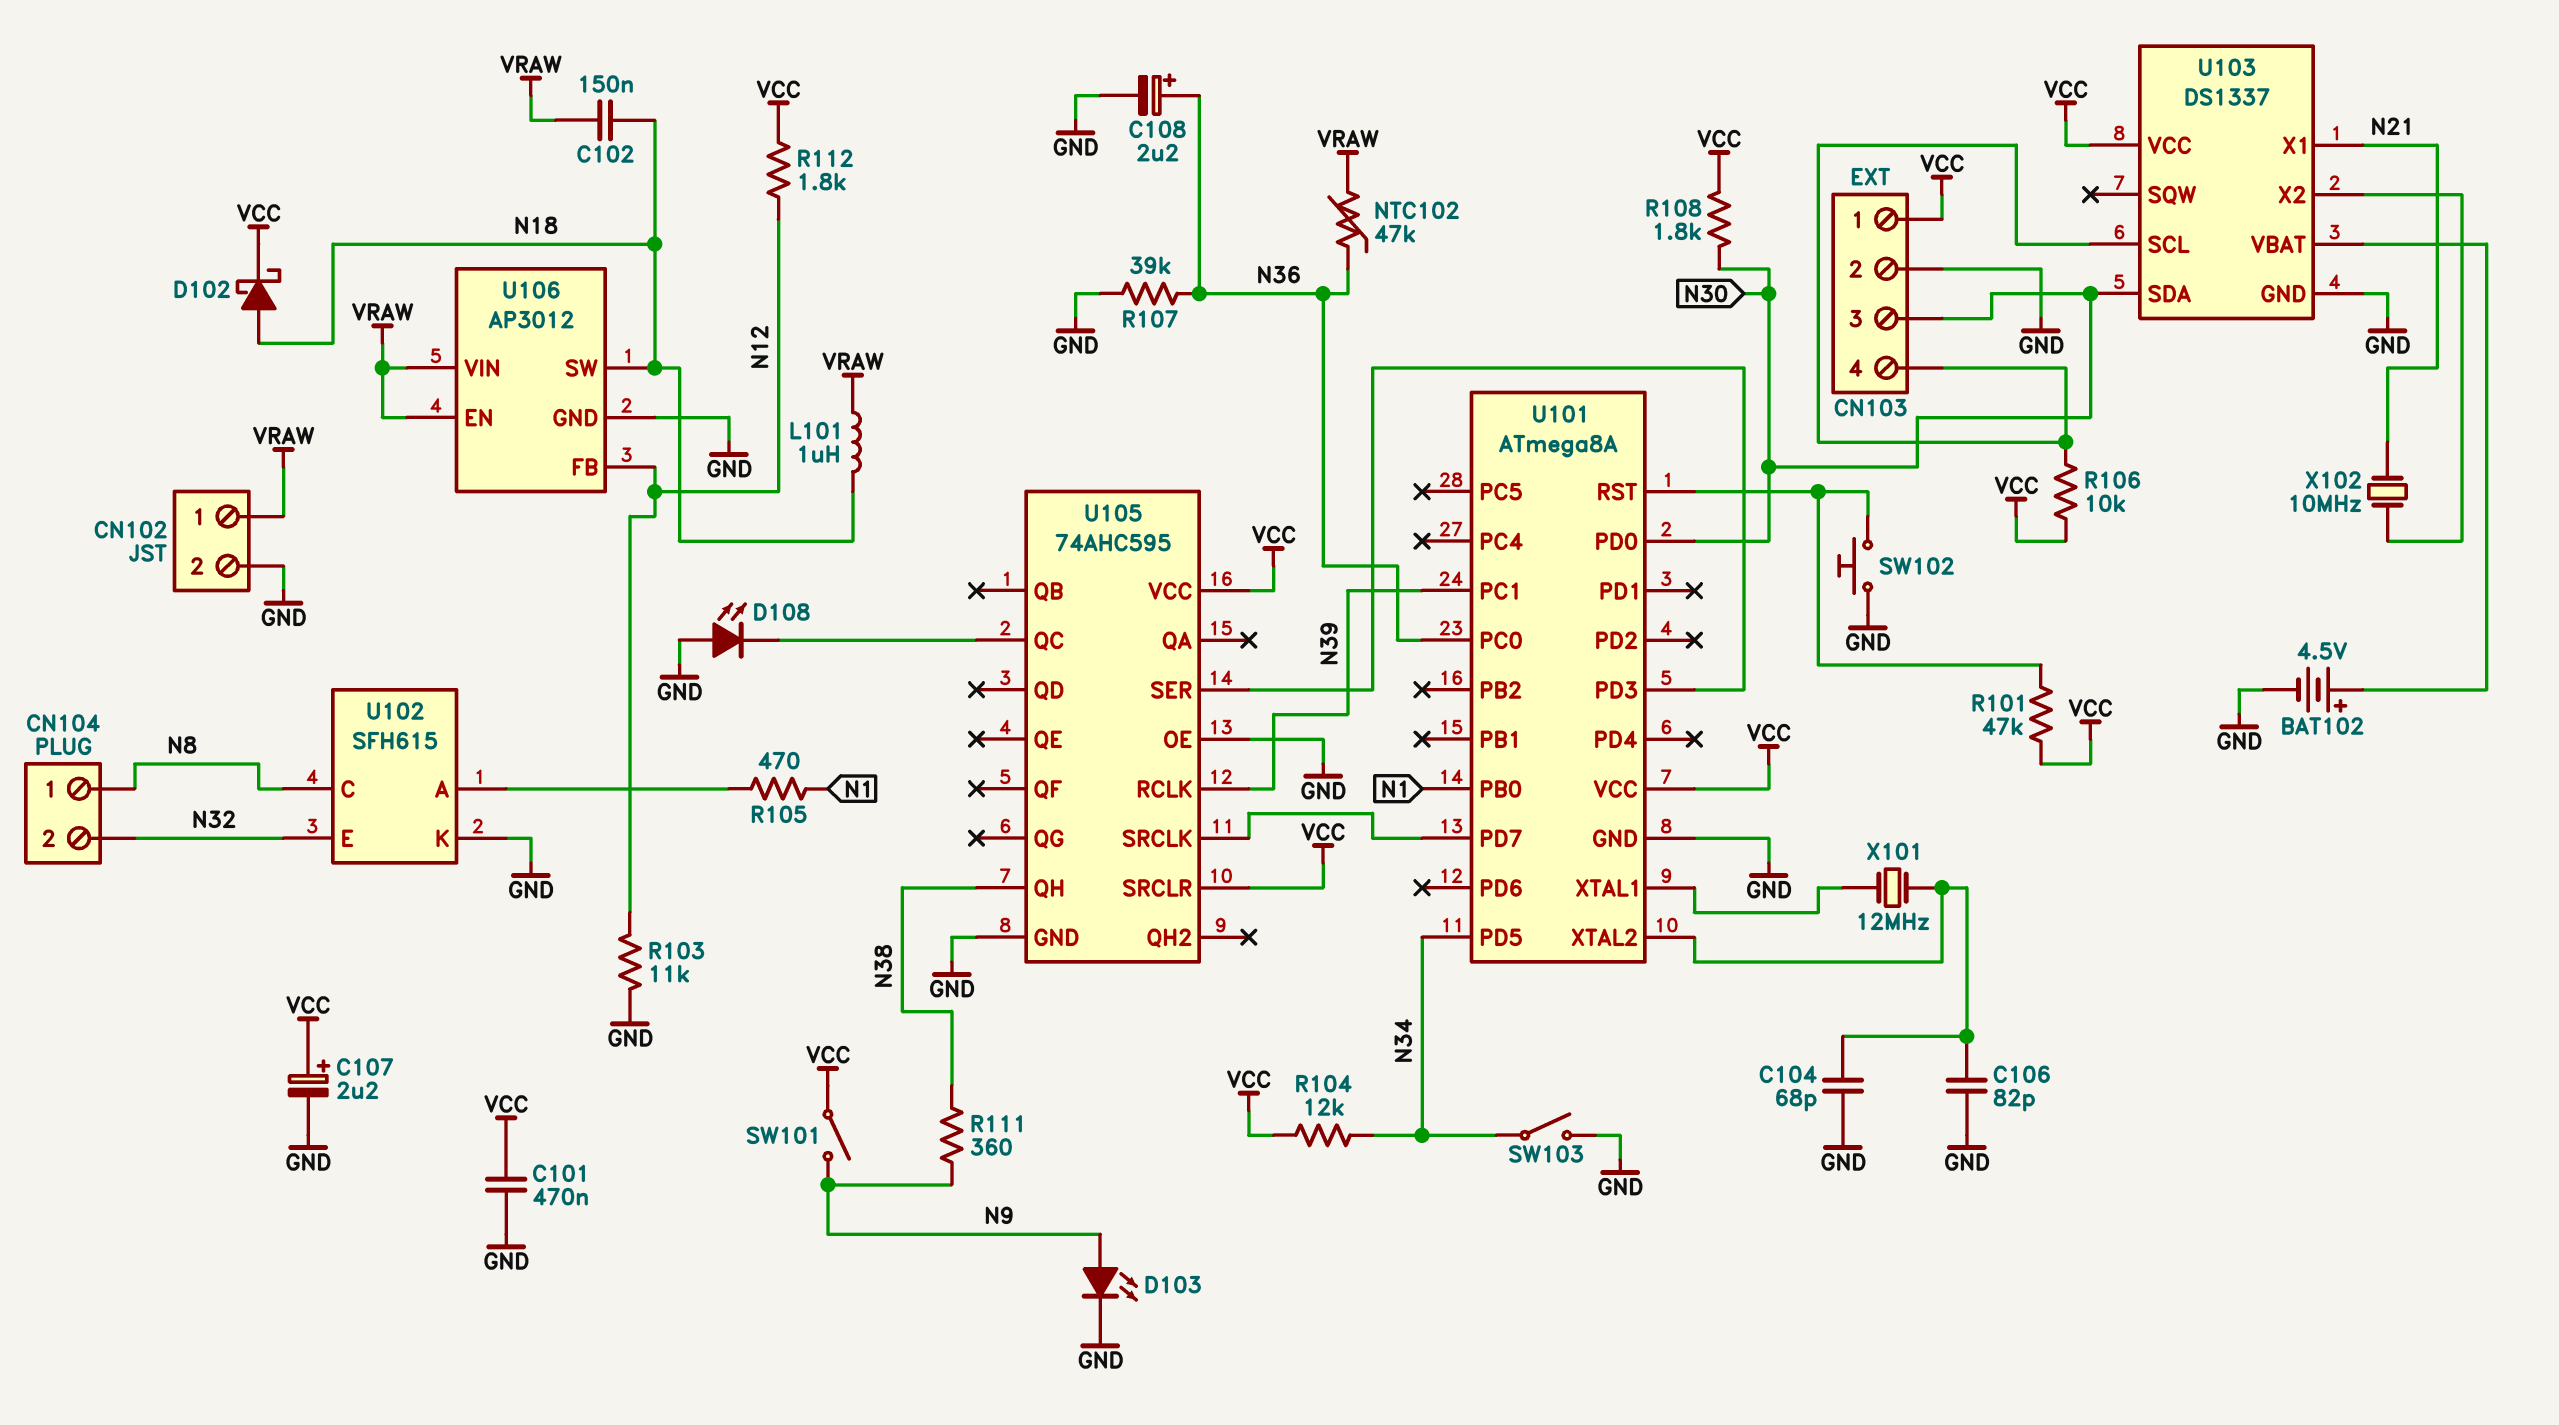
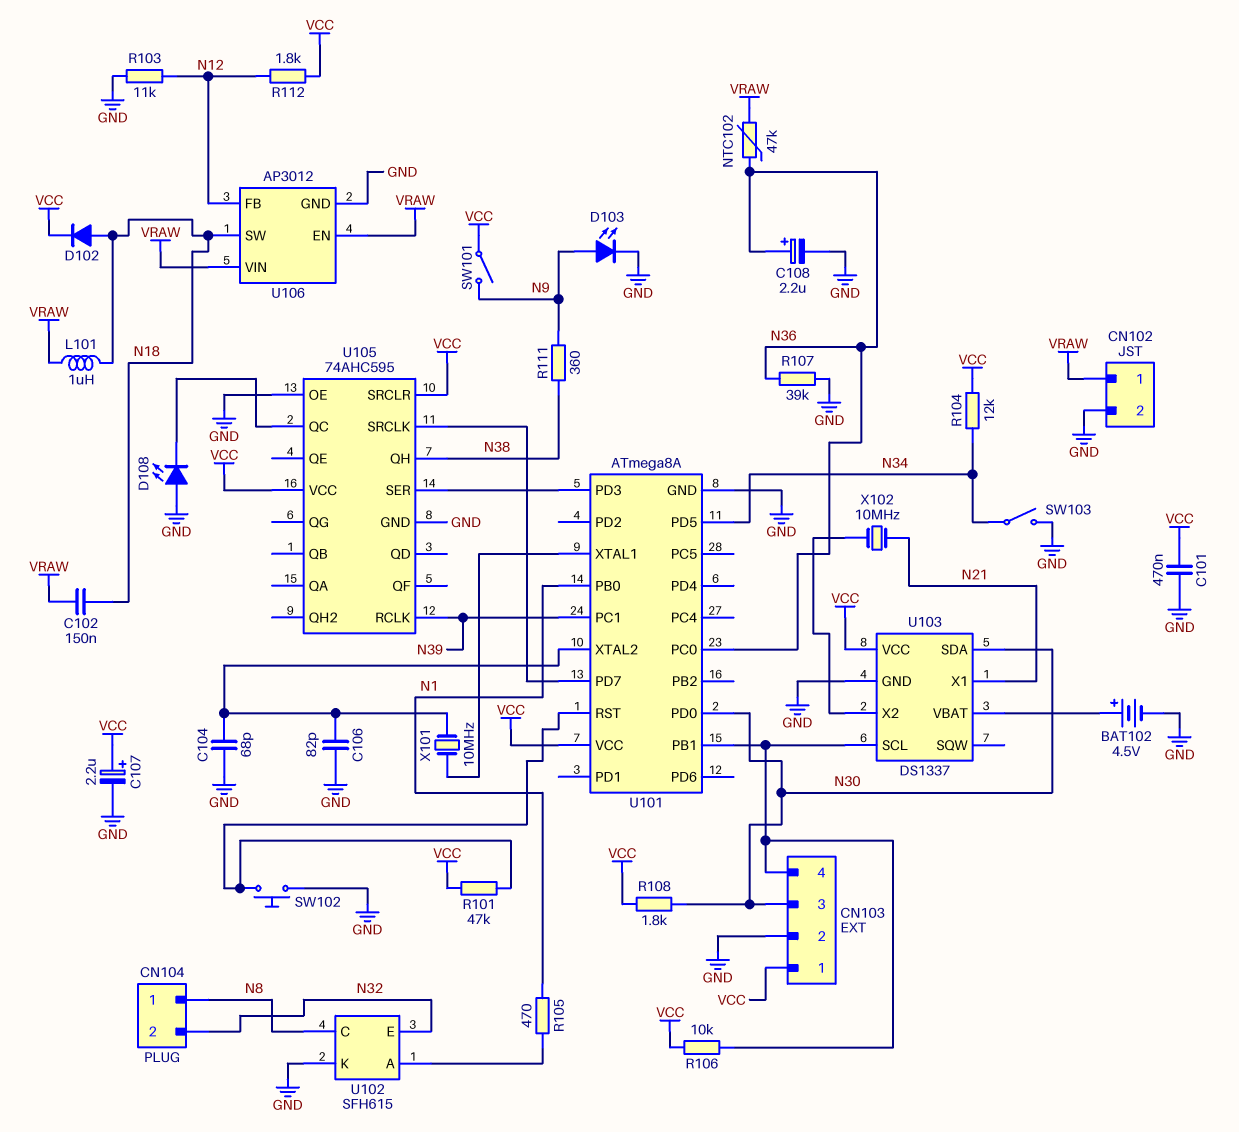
D102: schottky (A N18, K VCC) -> diode (A N18, K VCC)
U101 pin PB1: none -> CN103/4
X101: 12MHz (U101/XTAL1, U101/XTAL2) -> 10MHz (U101/XTAL1, U101/XTAL2)

